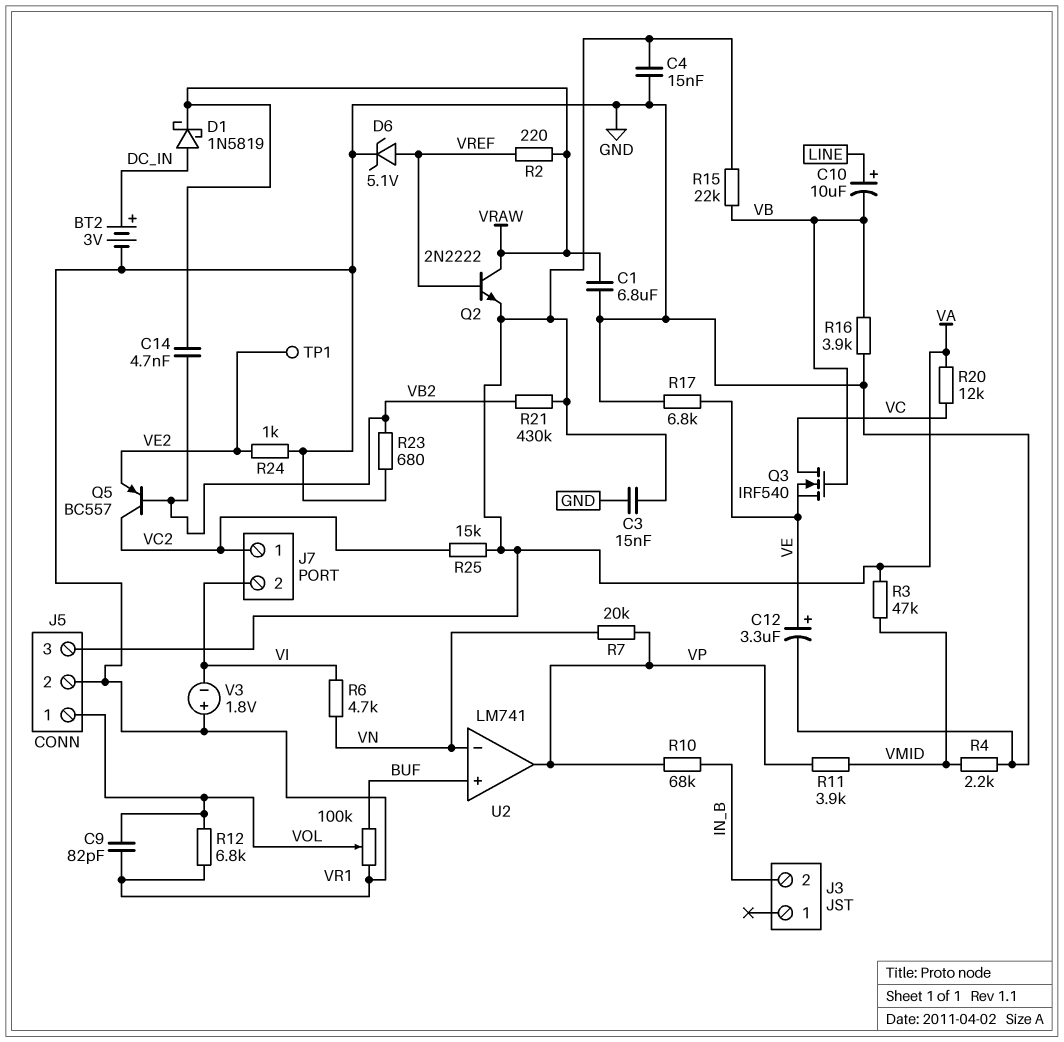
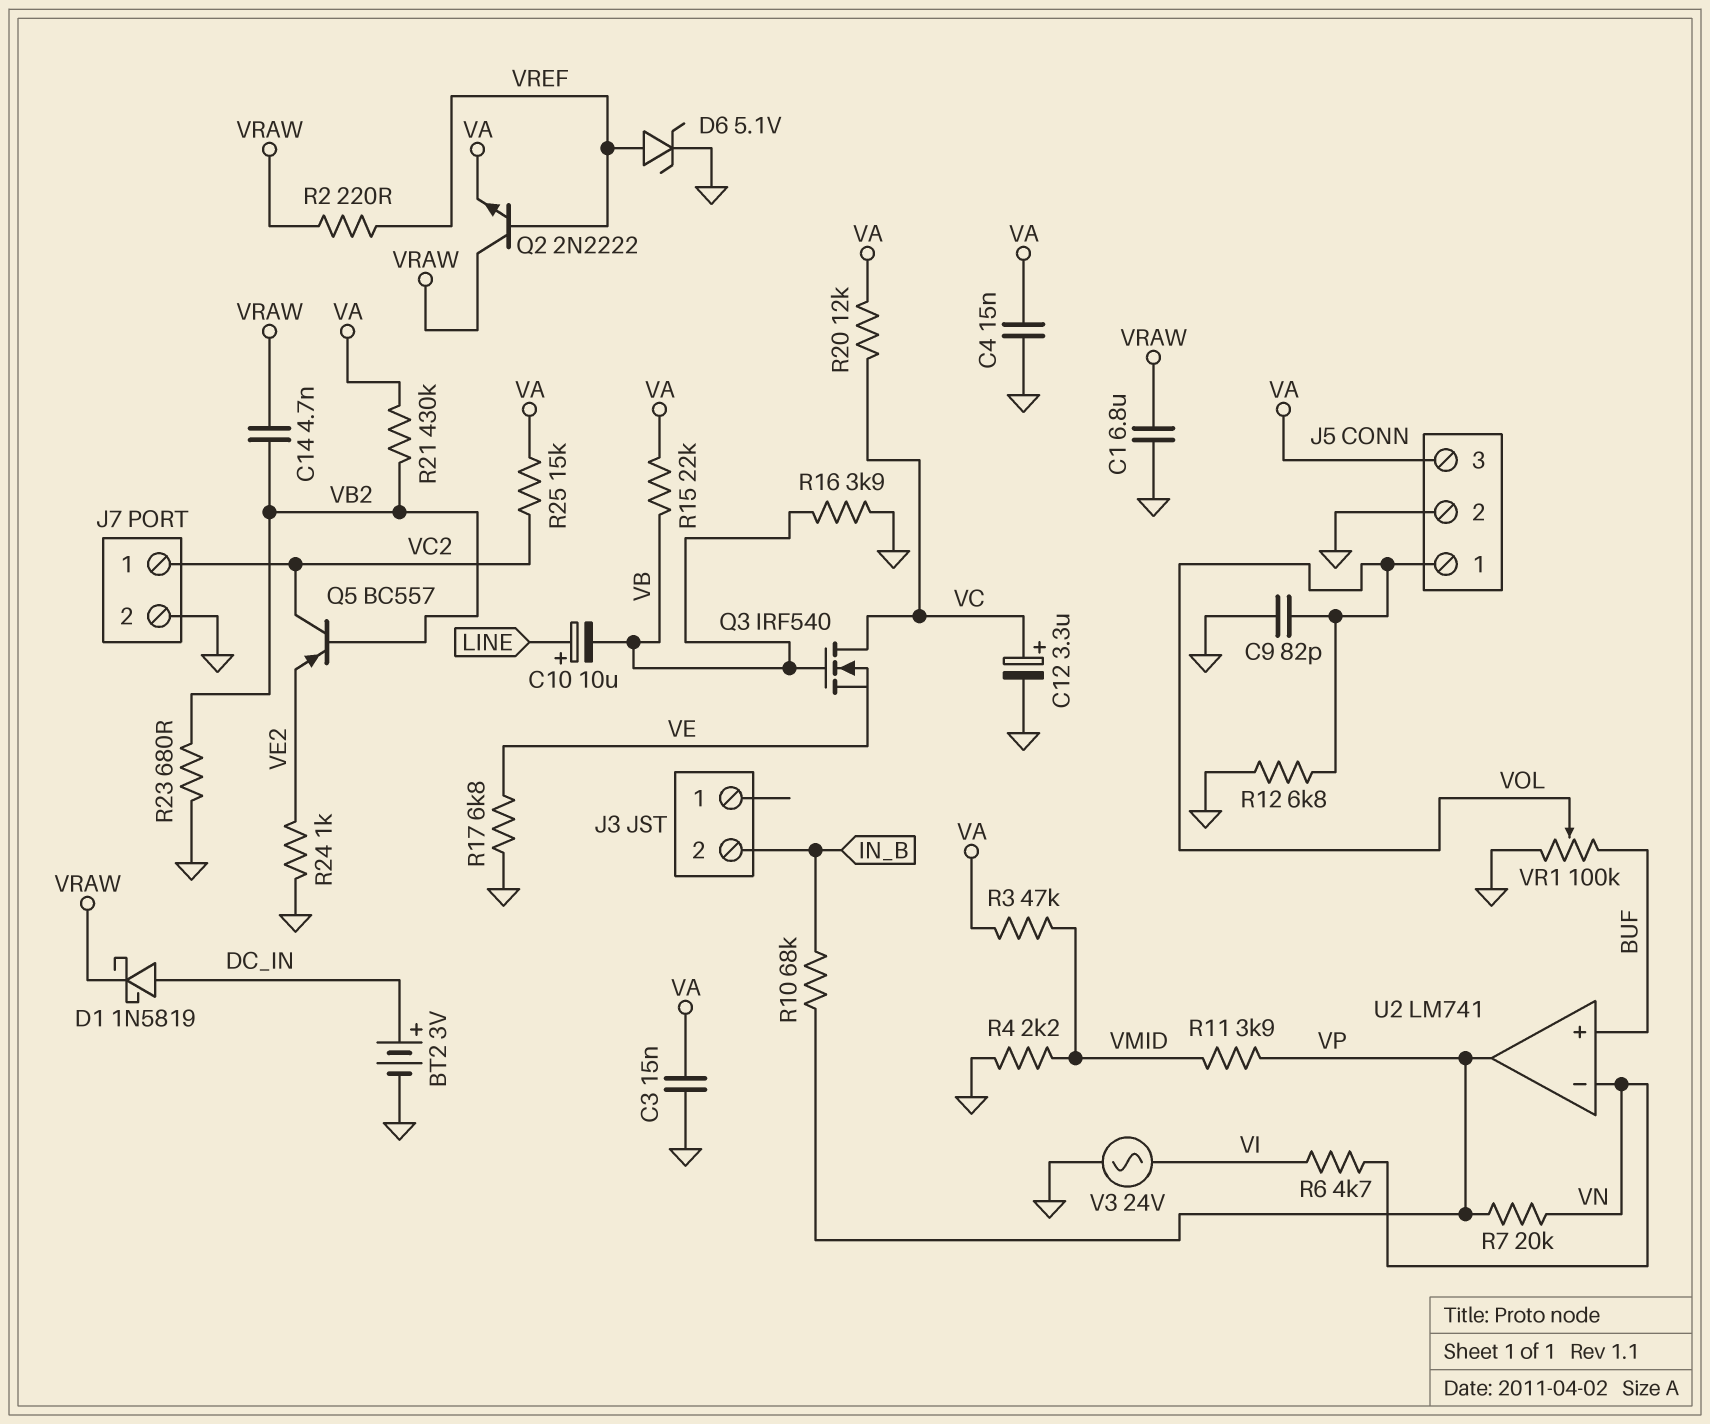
C12: 3.3uF (plus VE, minus GND) -> 3.3uF (plus VC, minus GND)
J7 pin 2: VI -> GND
TP1: test point (VE2) -> none
V3: 1.8V (plus GND, minus VI) -> AC 24V (GND, VI)

